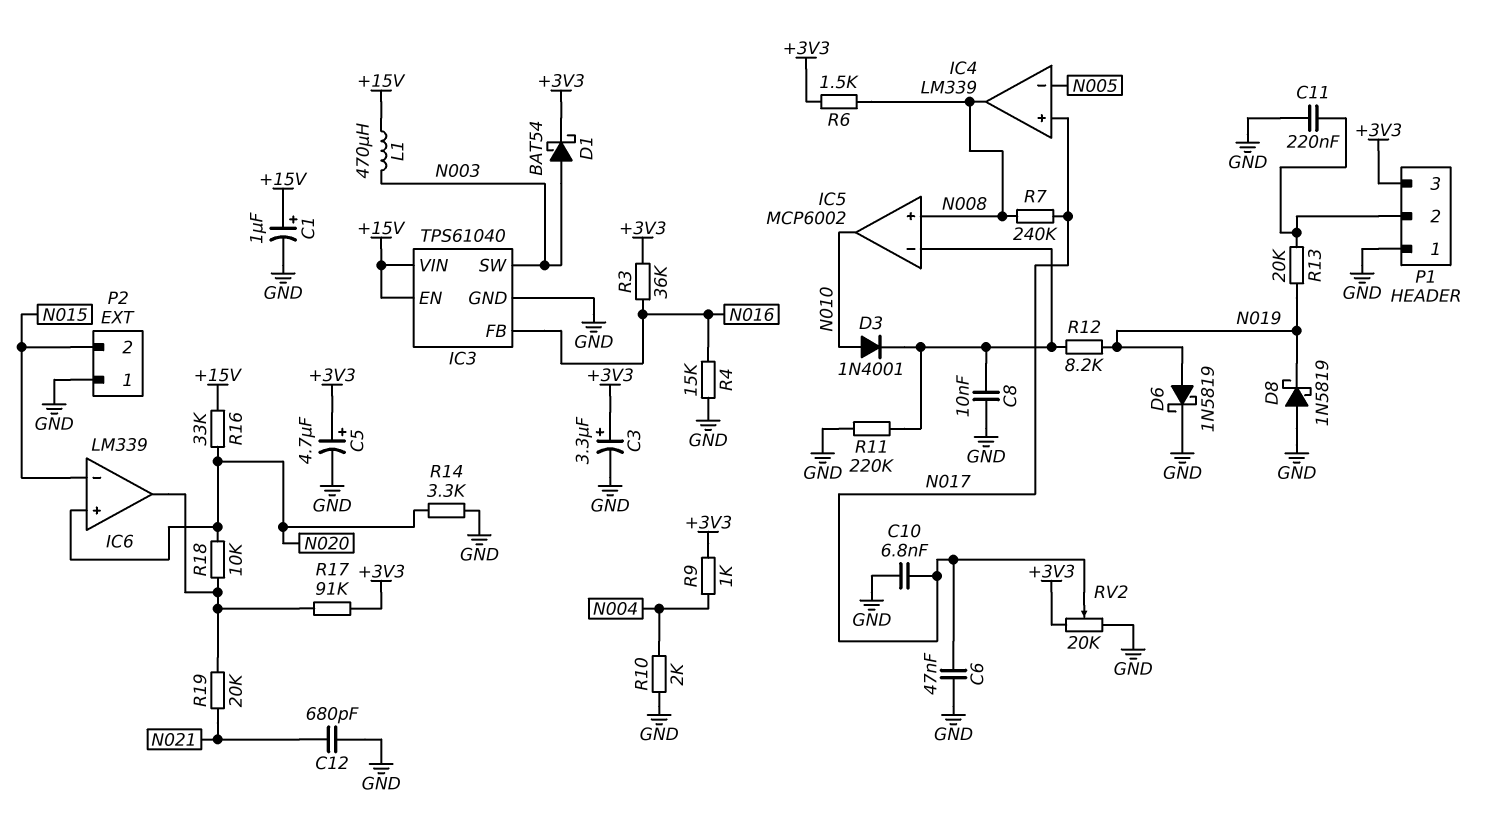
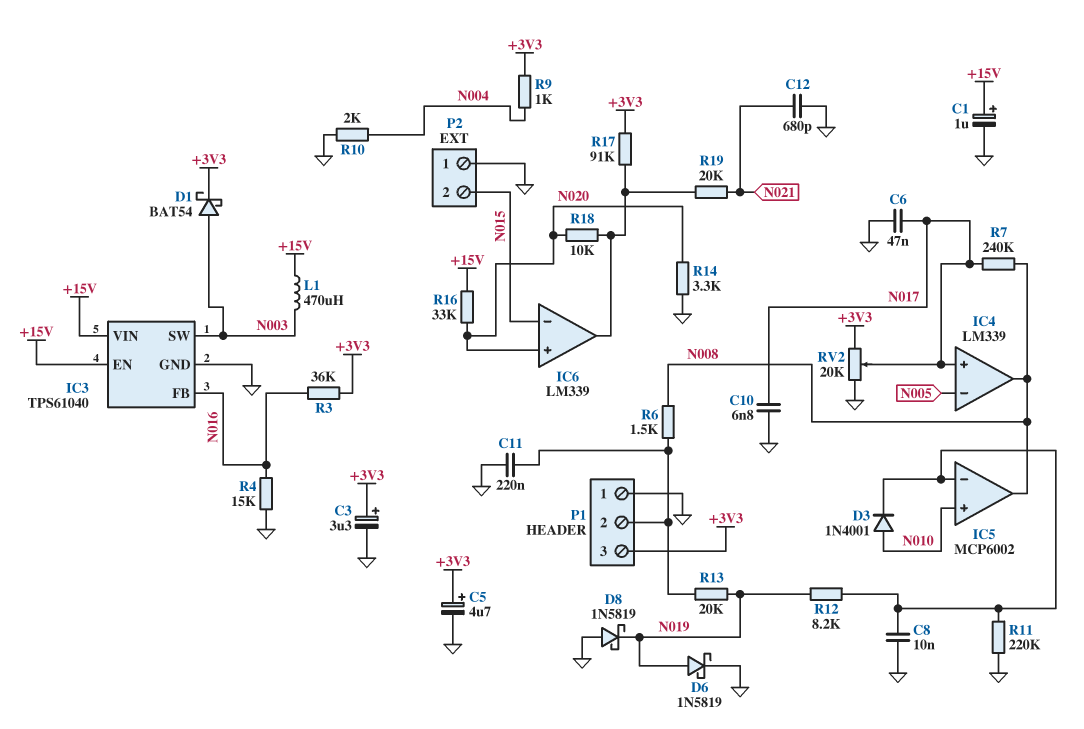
IC5 pin in+: N008 -> N010
IC5 pin out: N010 -> N008
R6: 1.5k (+3V3, N008) -> 1.5k (N008, P1/2)

